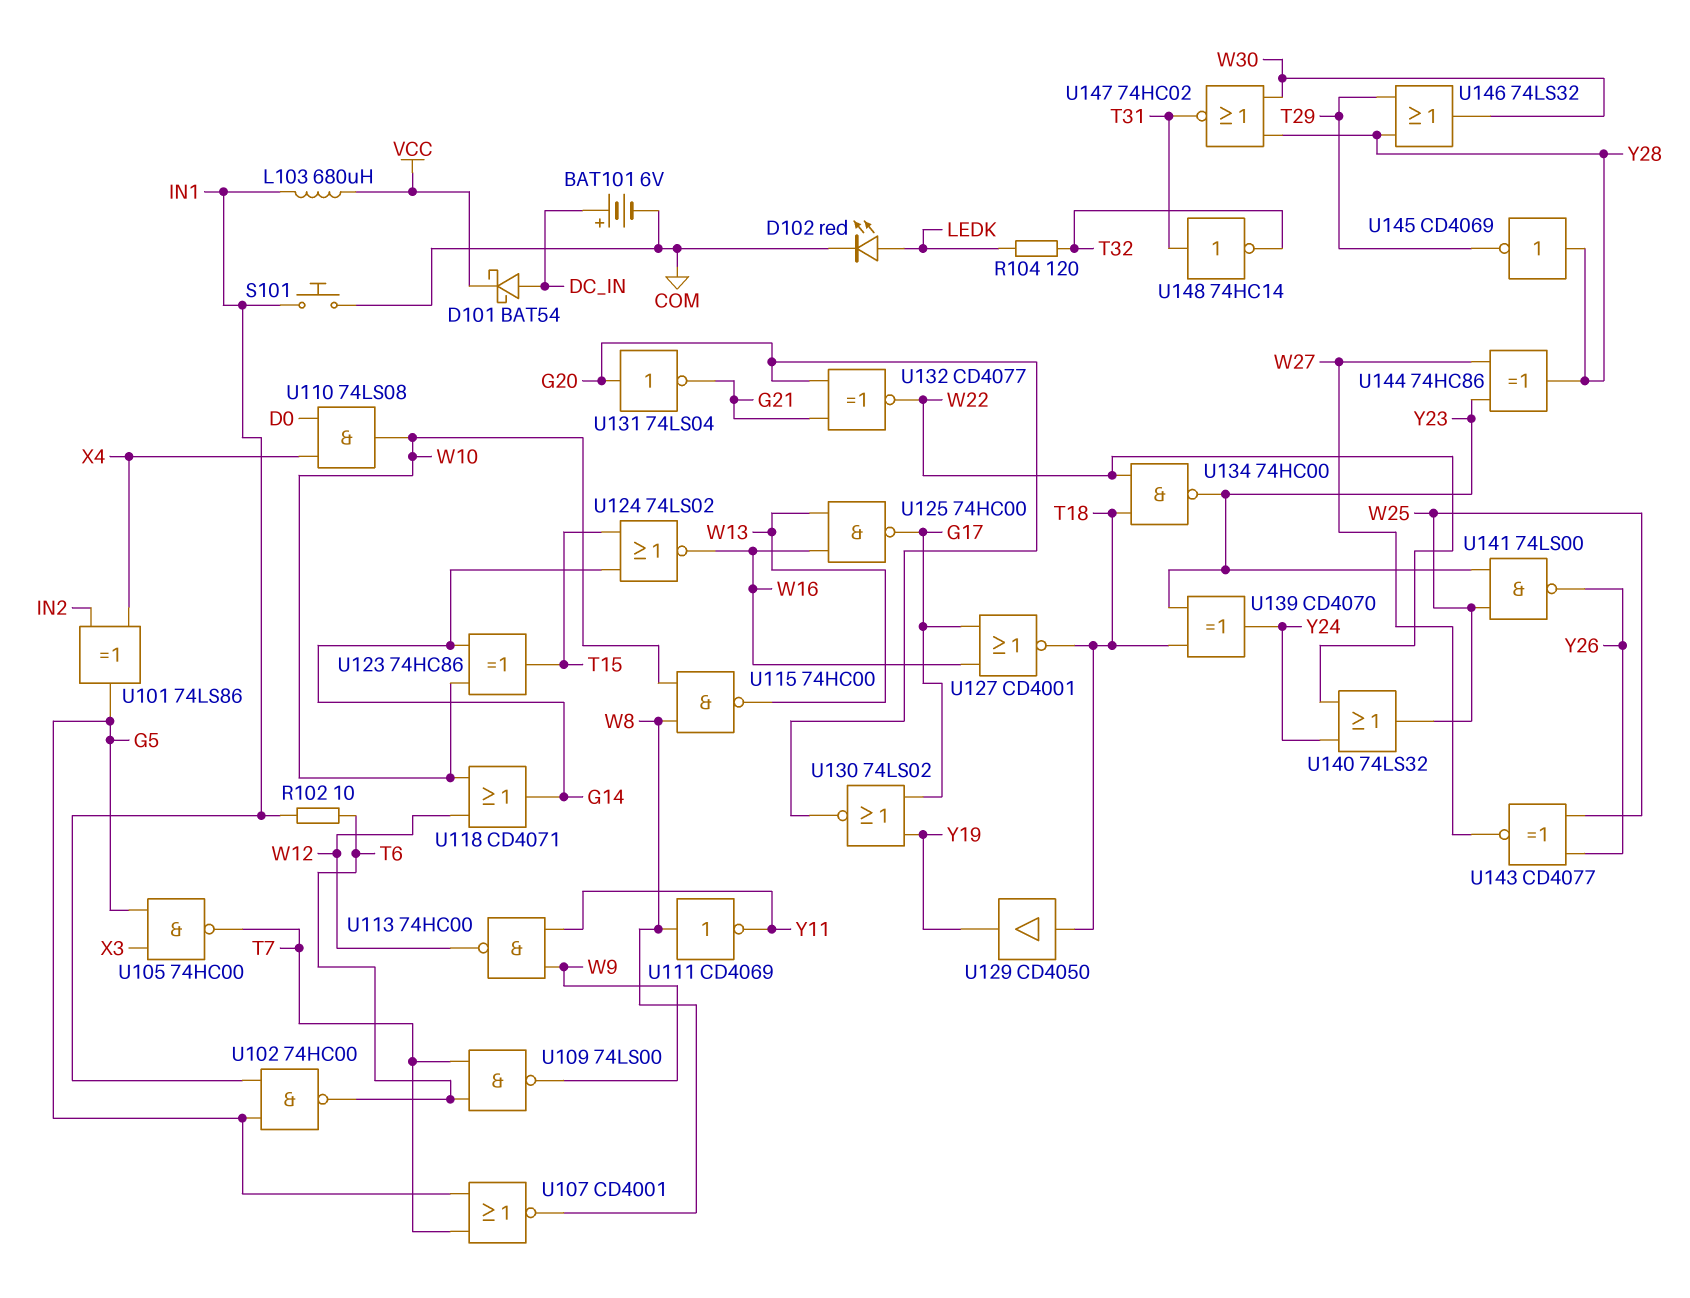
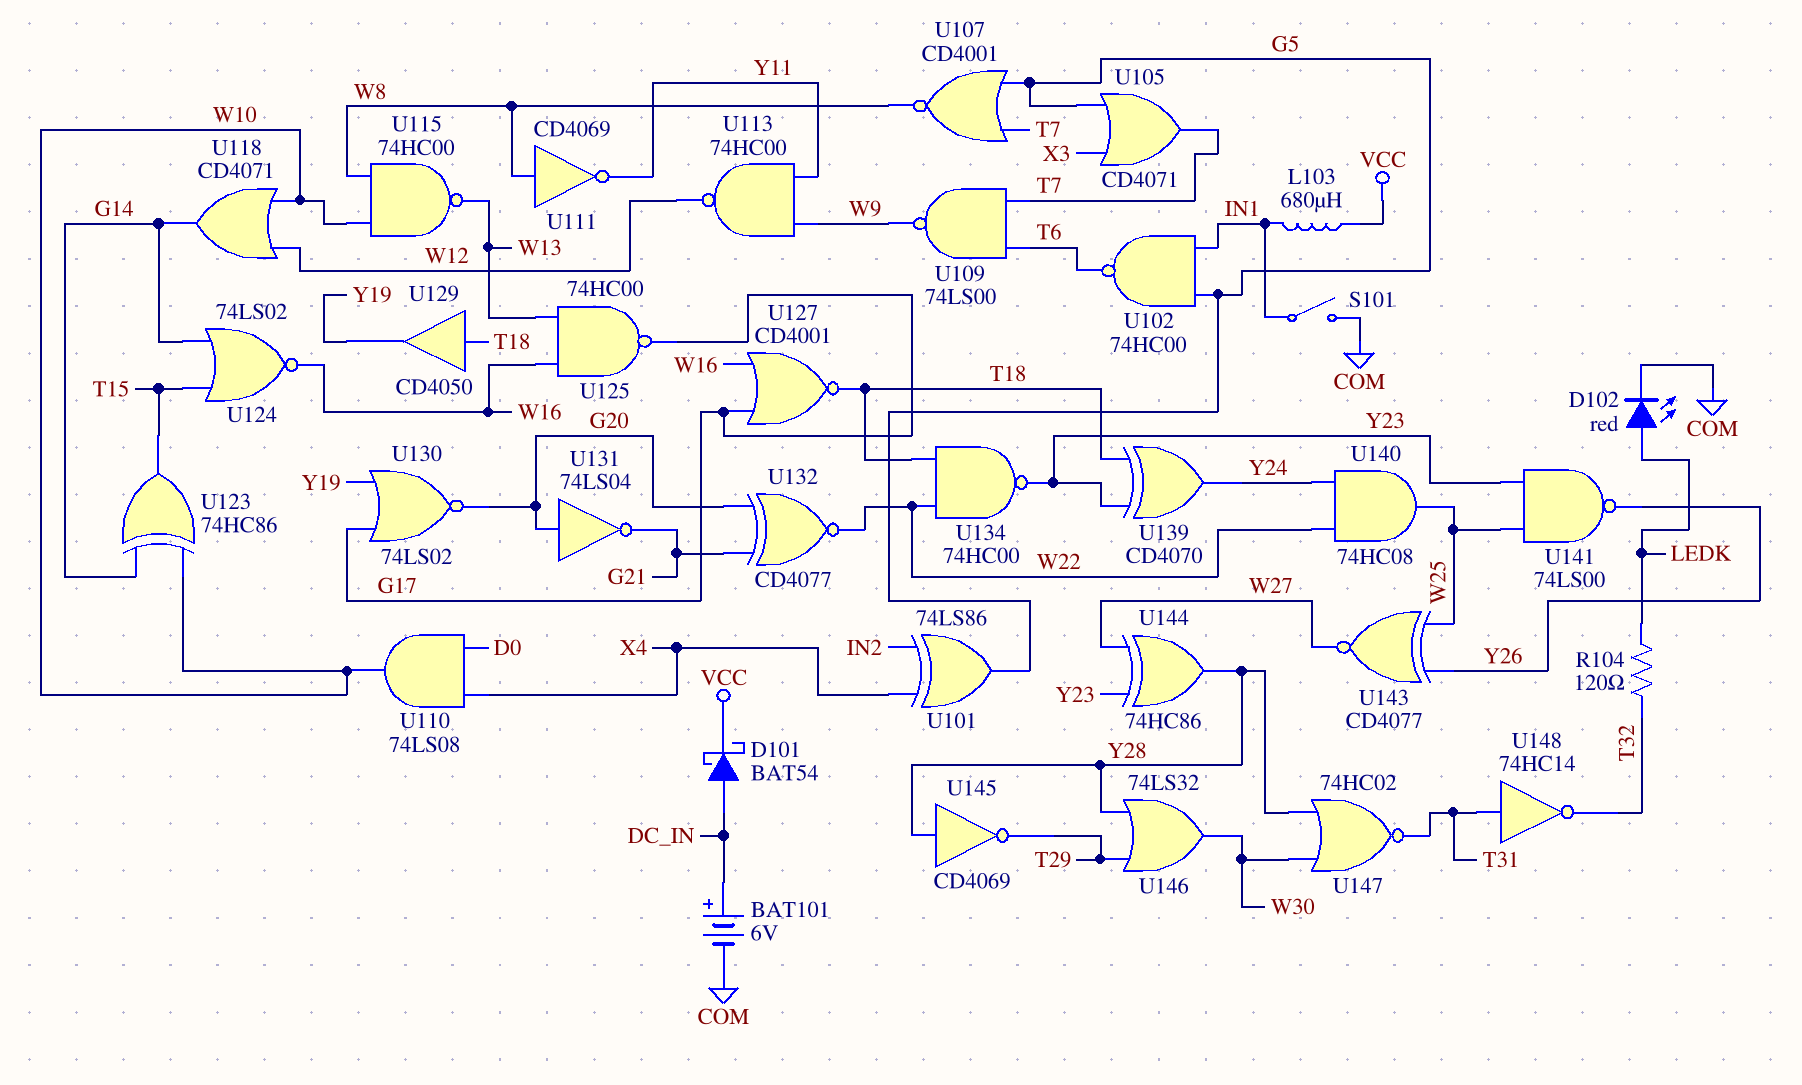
R102: 10 (IN1, T6) -> none
S101: button (COM, IN1) -> switch (COM, IN1)
U105: NAND 74HC00 (in G5, in X3, out T7) -> OR CD4071 (in G5, in X3, out T7)
U140: OR 74LS32 (in W22, in Y24, out W25) -> AND 74HC08 (in W22, in Y24, out W25)

